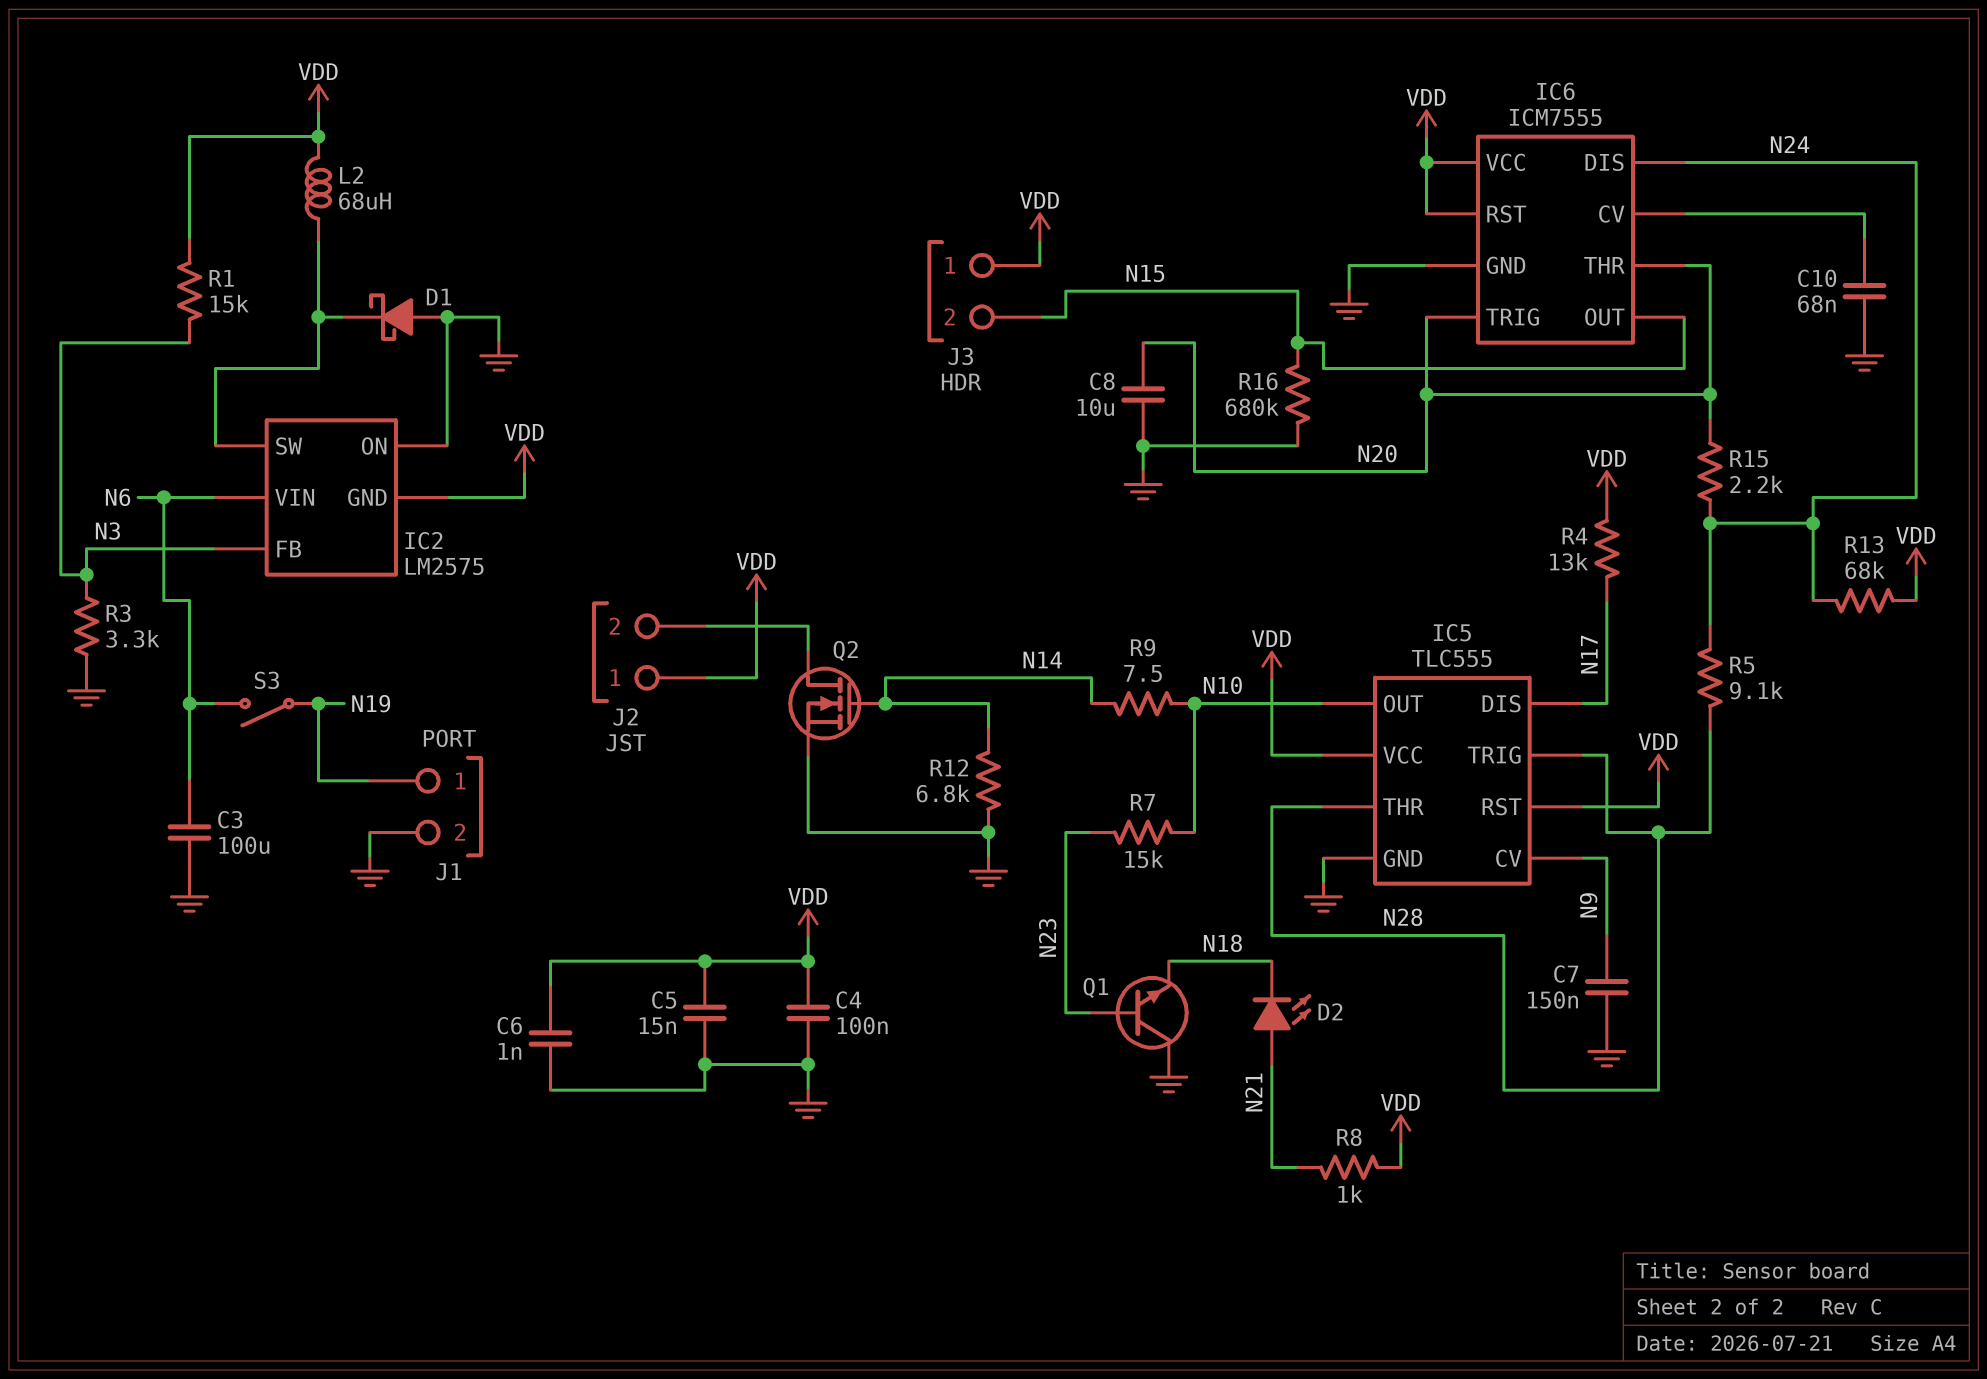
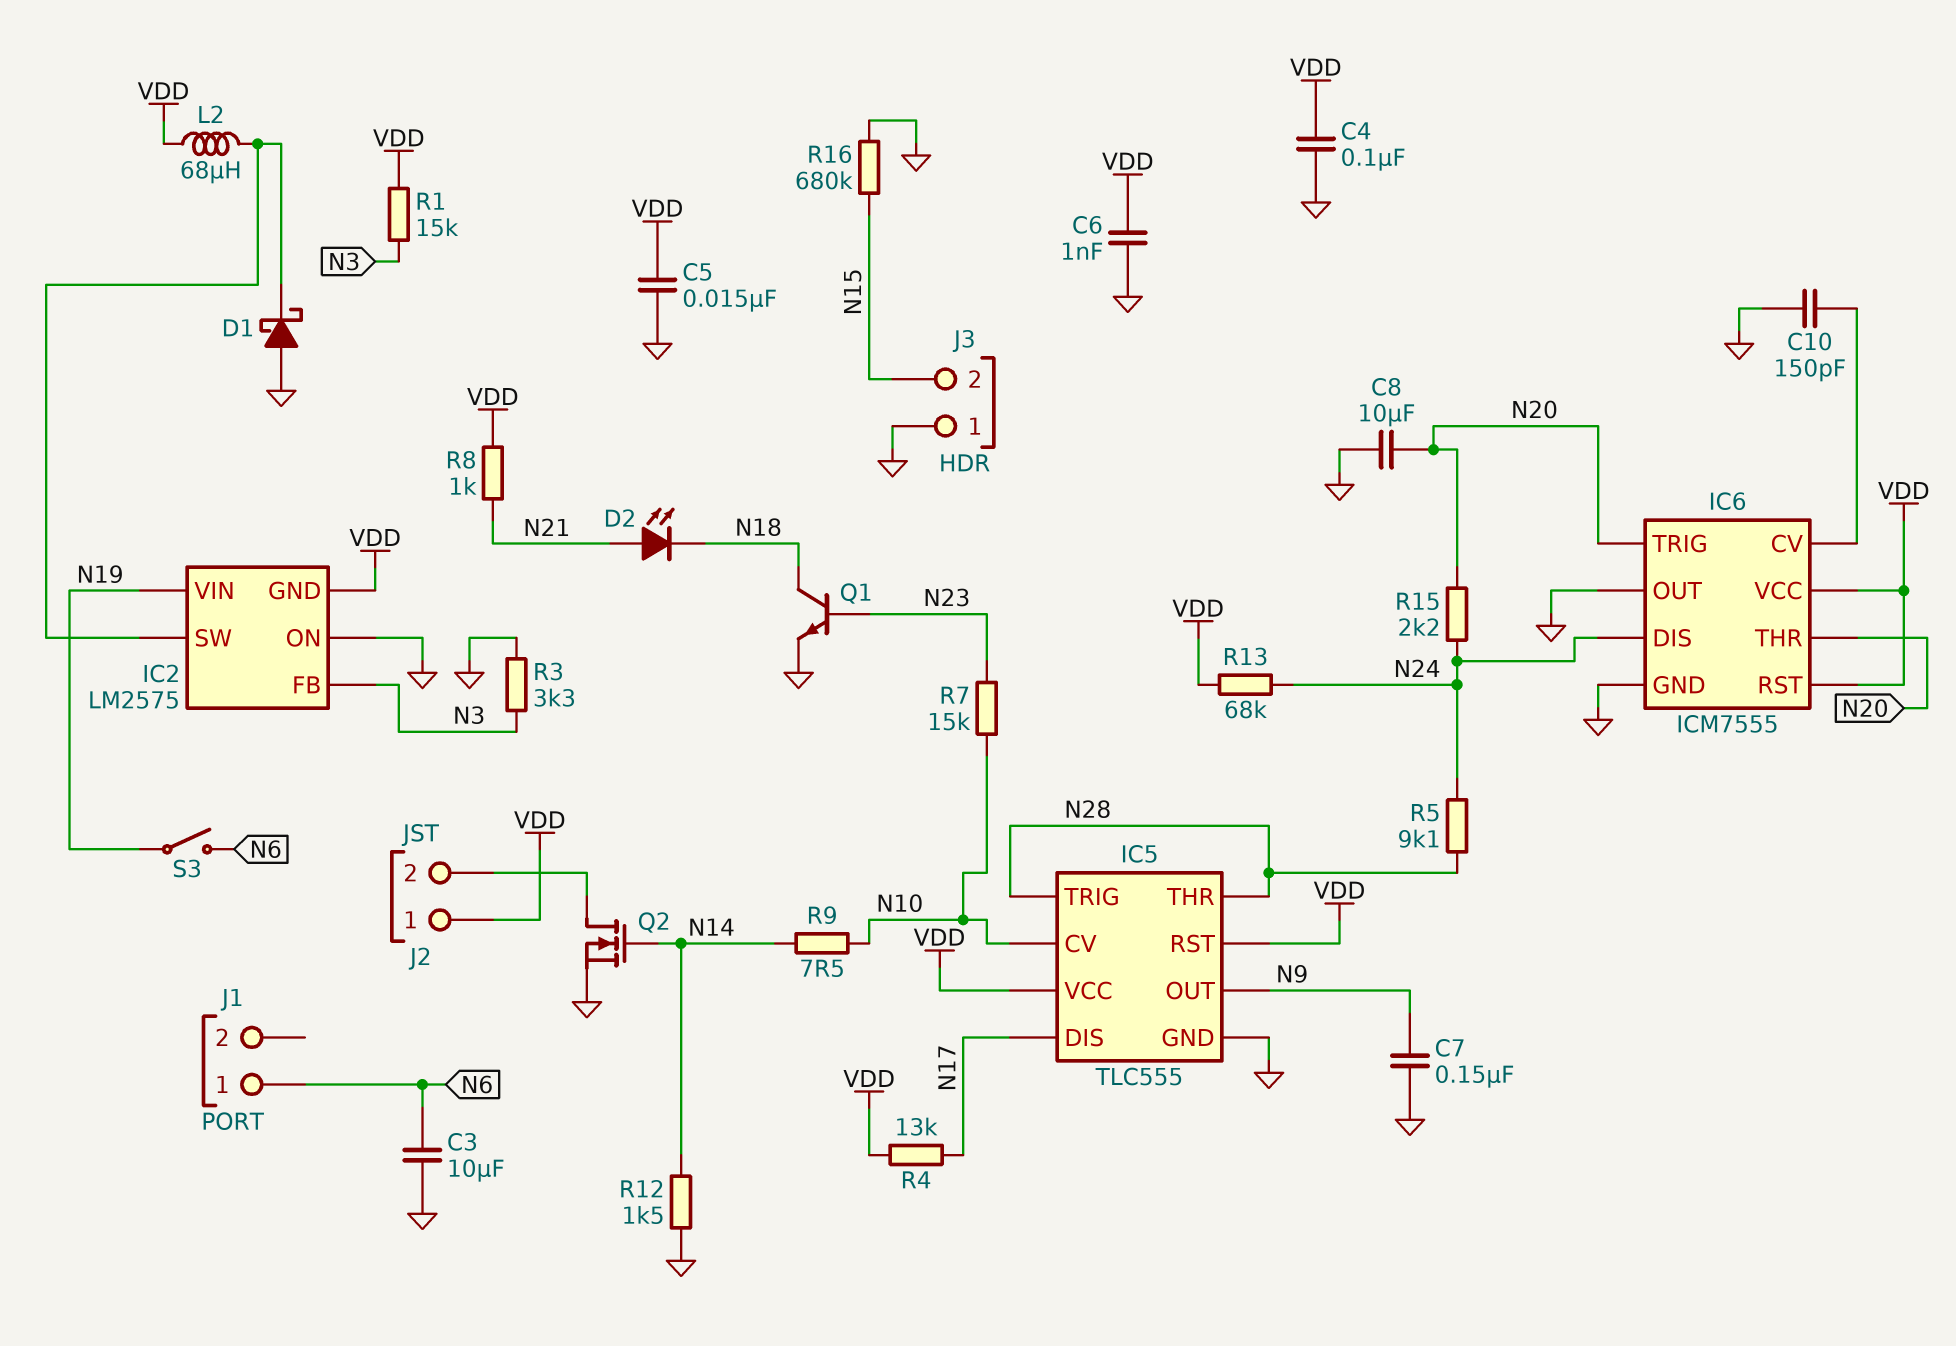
C3: 100uF (GND, N6) -> 10uF (GND, N6)
C10: 68nF (GND, IC6/CV) -> 150pF (GND, IC6/CV)
IC2 pin VIN: N6 -> N19
IC5 pin CV: N9 -> N10
IC5 pin OUT: N10 -> N9
IC6 pin OUT: N15 -> GND
J1 pin 1: N19 -> N6
J1 pin 2: GND -> none
J3 pin 1: VDD -> GND
Q1: NPN (B N23, C GND, E N18) -> NPN (B N23, C N18, E GND)
R12: 6.8k (GND, N14) -> 1.5k (GND, N14)

